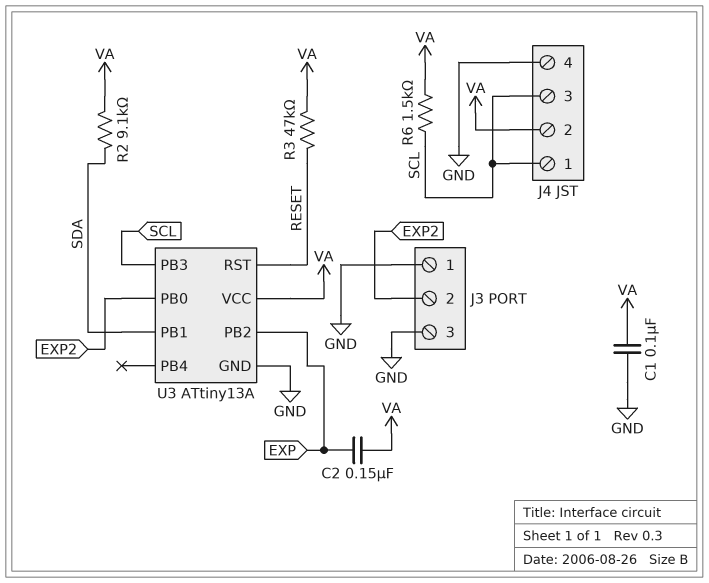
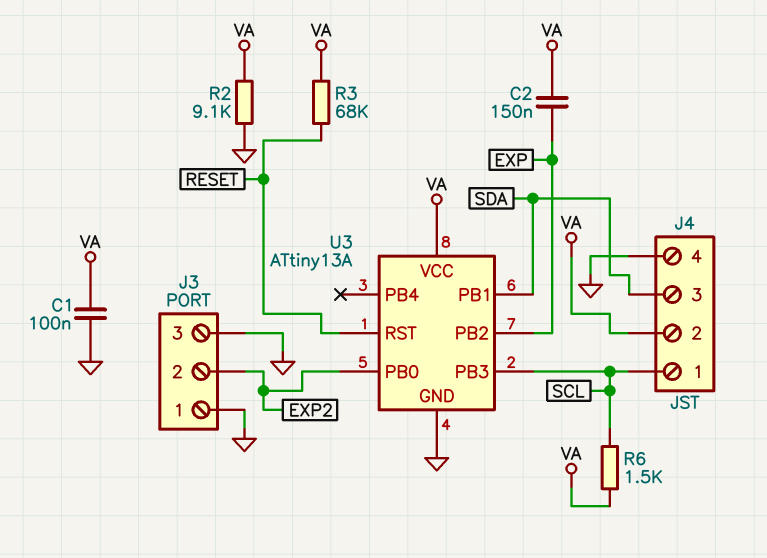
J4 pin 3: SCL -> SDA
R2: 9.1k (SDA, VA) -> 9.1k (GND, VA)
R3: 47k (RESET, VA) -> 68k (RESET, VA)

